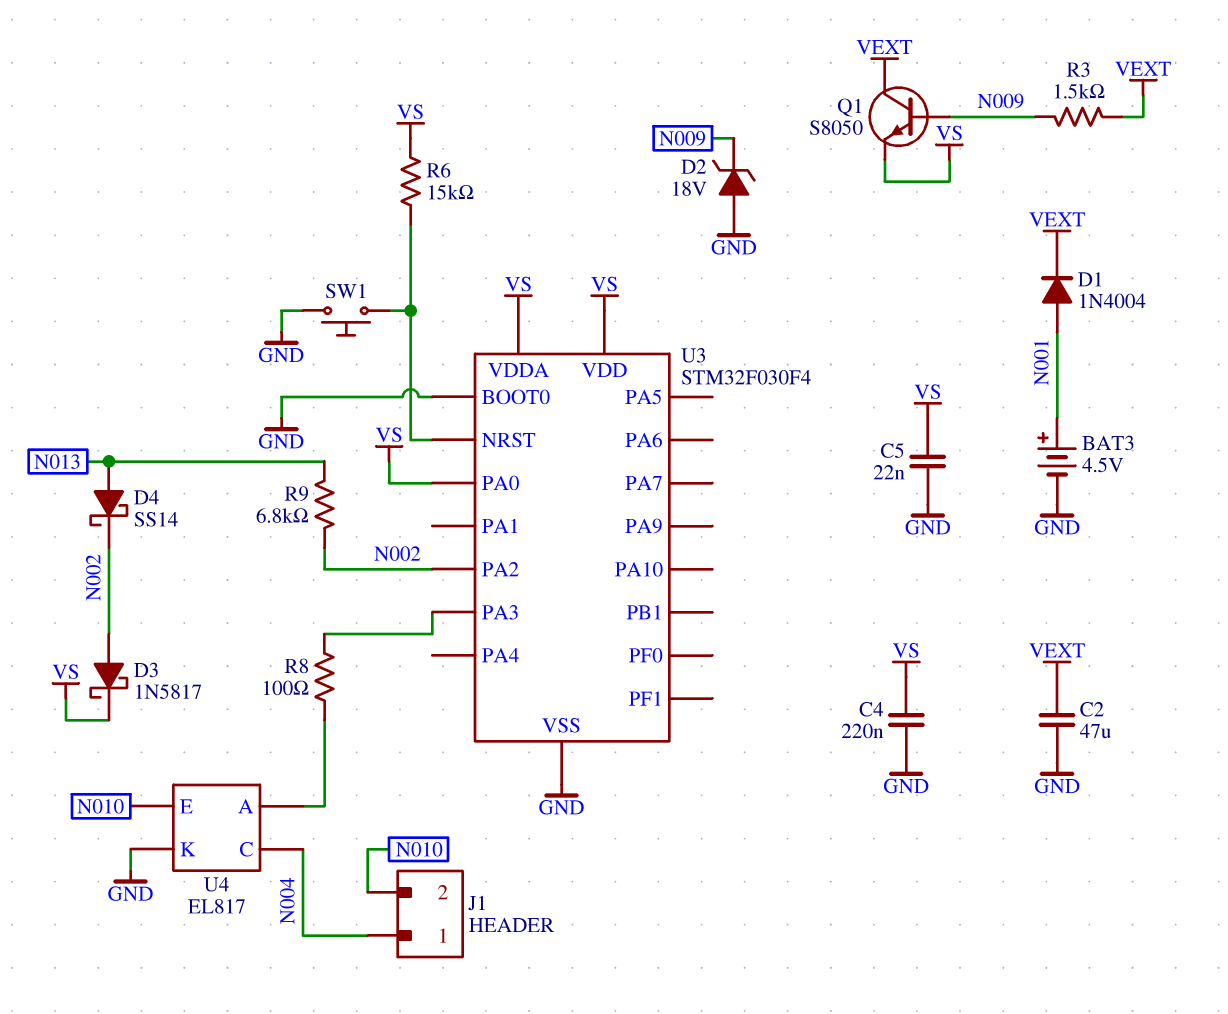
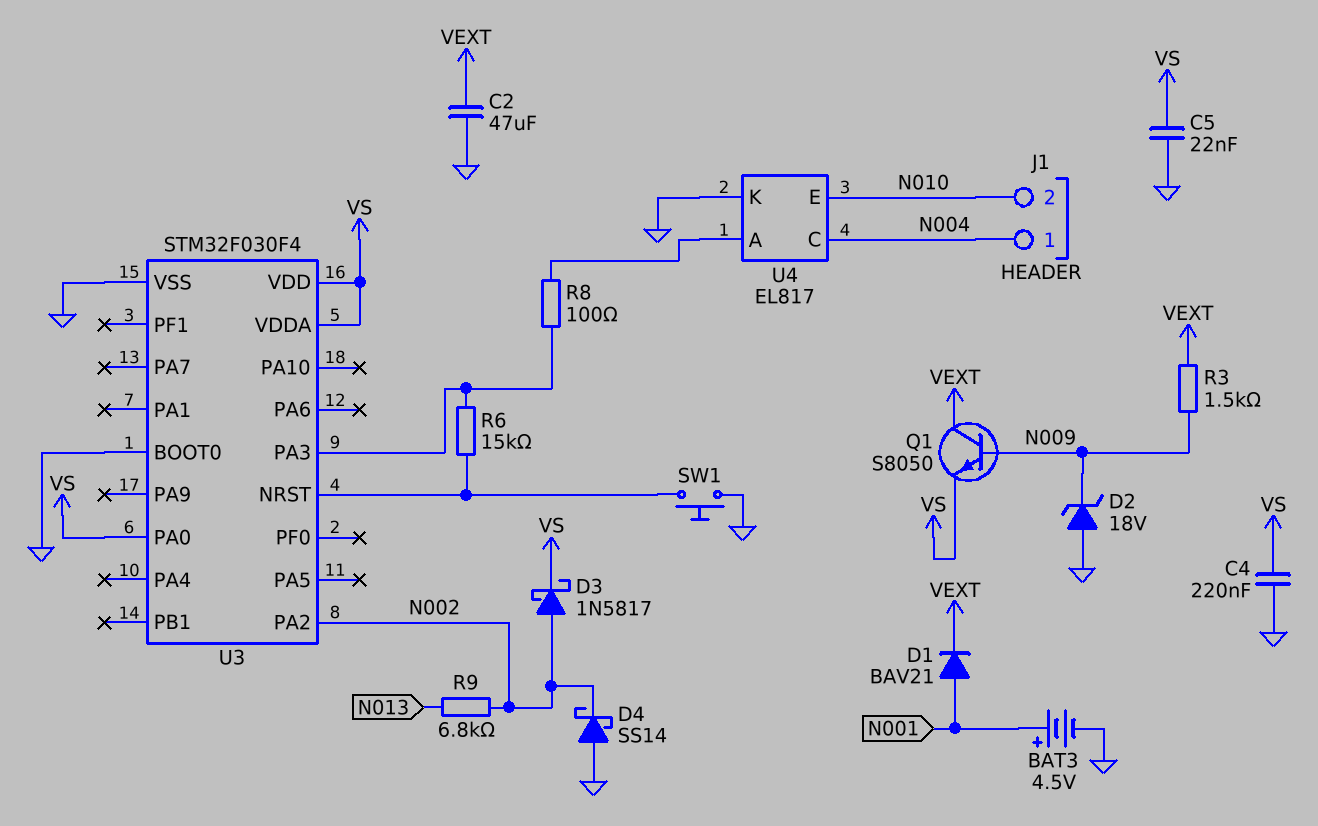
D1: diode 1N4004 (A N001, K VEXT) -> diode BAV21 (A N001, K VEXT)
D4: schottky SS14 (A N013, K N002) -> schottky SS14 (A GND, K N002)
R6: 15k (U3/NRST, VS) -> 15k (U3/NRST, U3/PA3)

